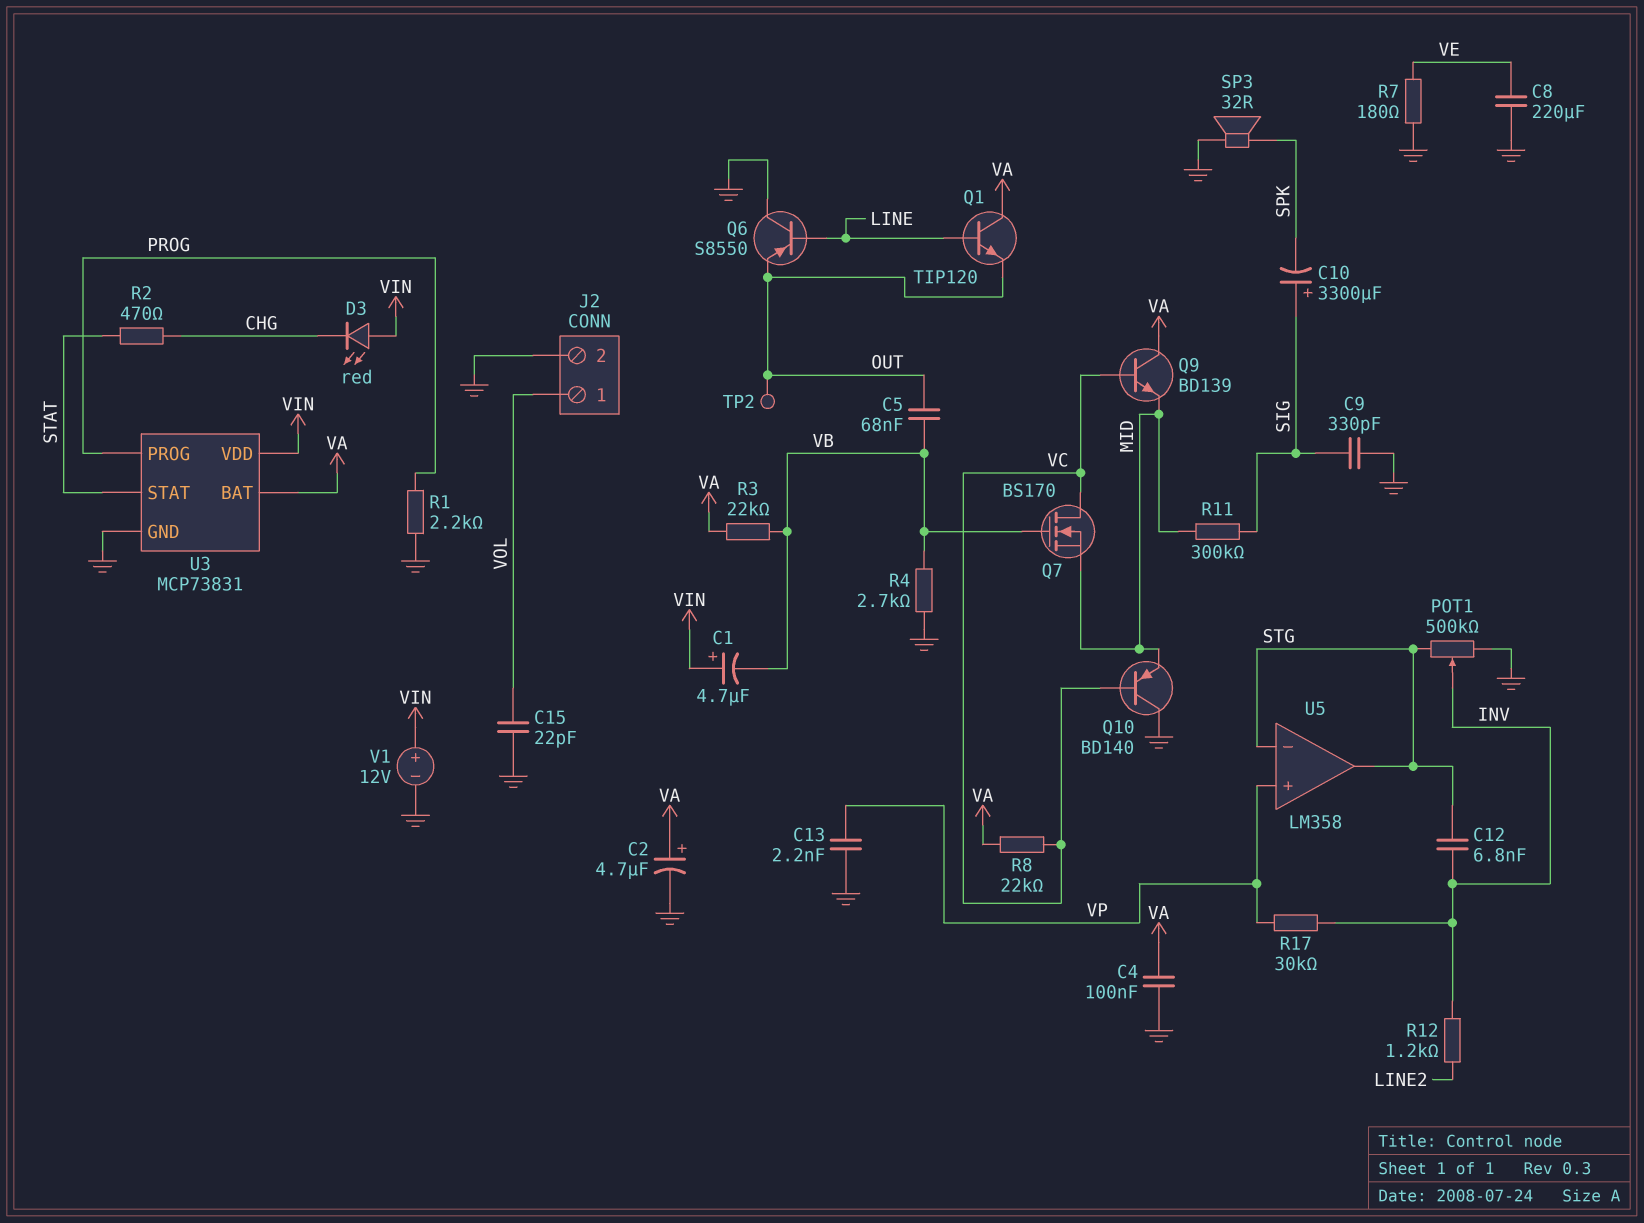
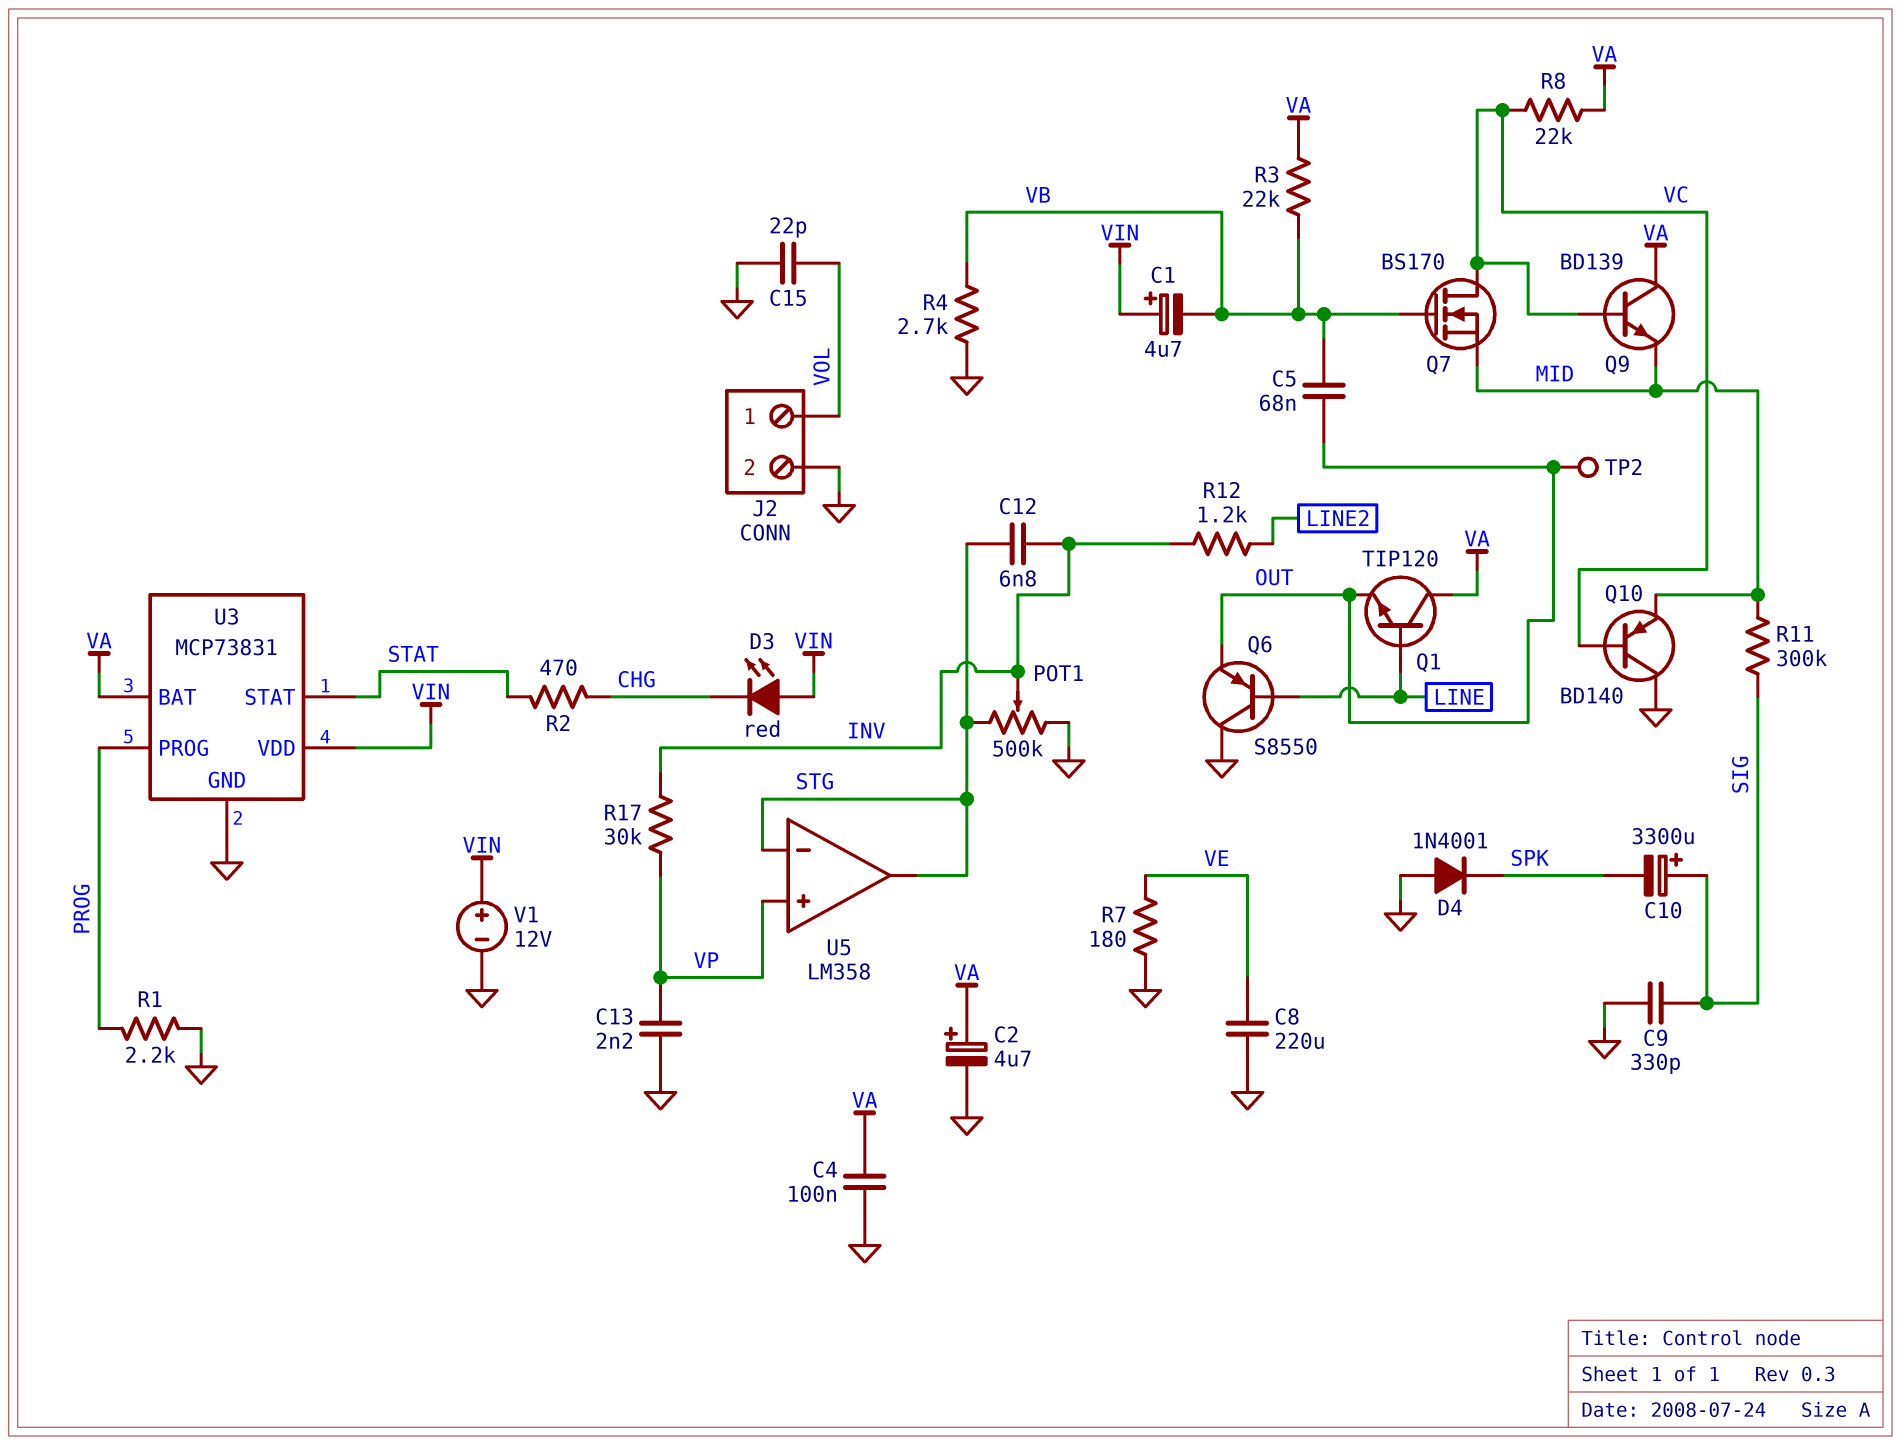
D4: none -> diode 1N4001 (A GND, K SPK)
SP3: speaker 32R (GND, SPK) -> none

